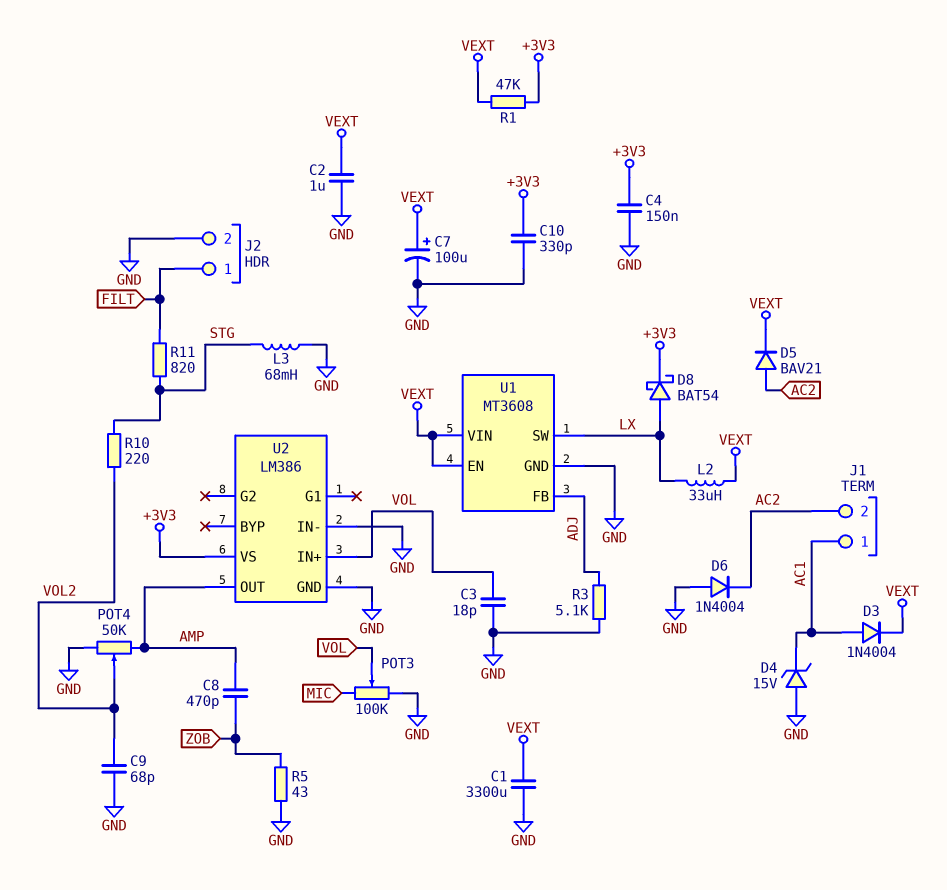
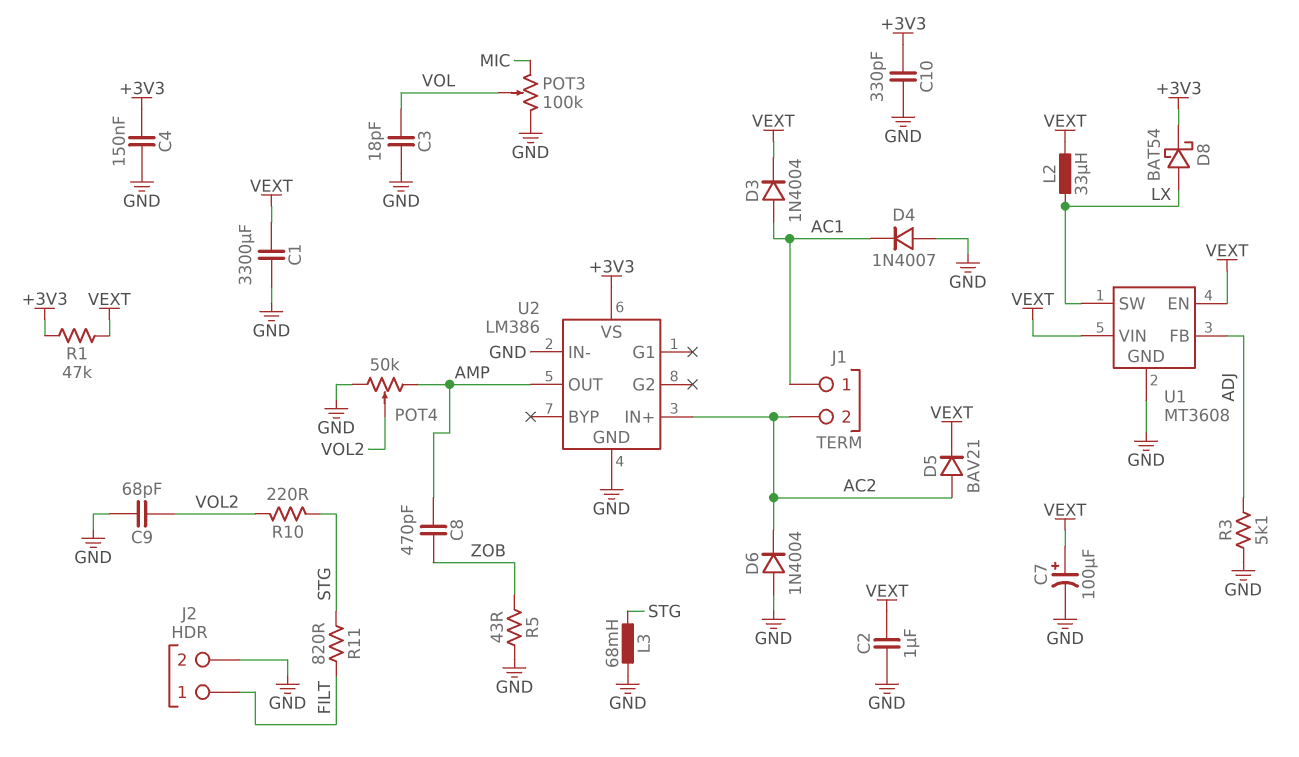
D4: zener 15V (A GND, K AC1) -> diode 1N4007 (A GND, K AC1)
U2 pin IN+: VOL -> AC2

